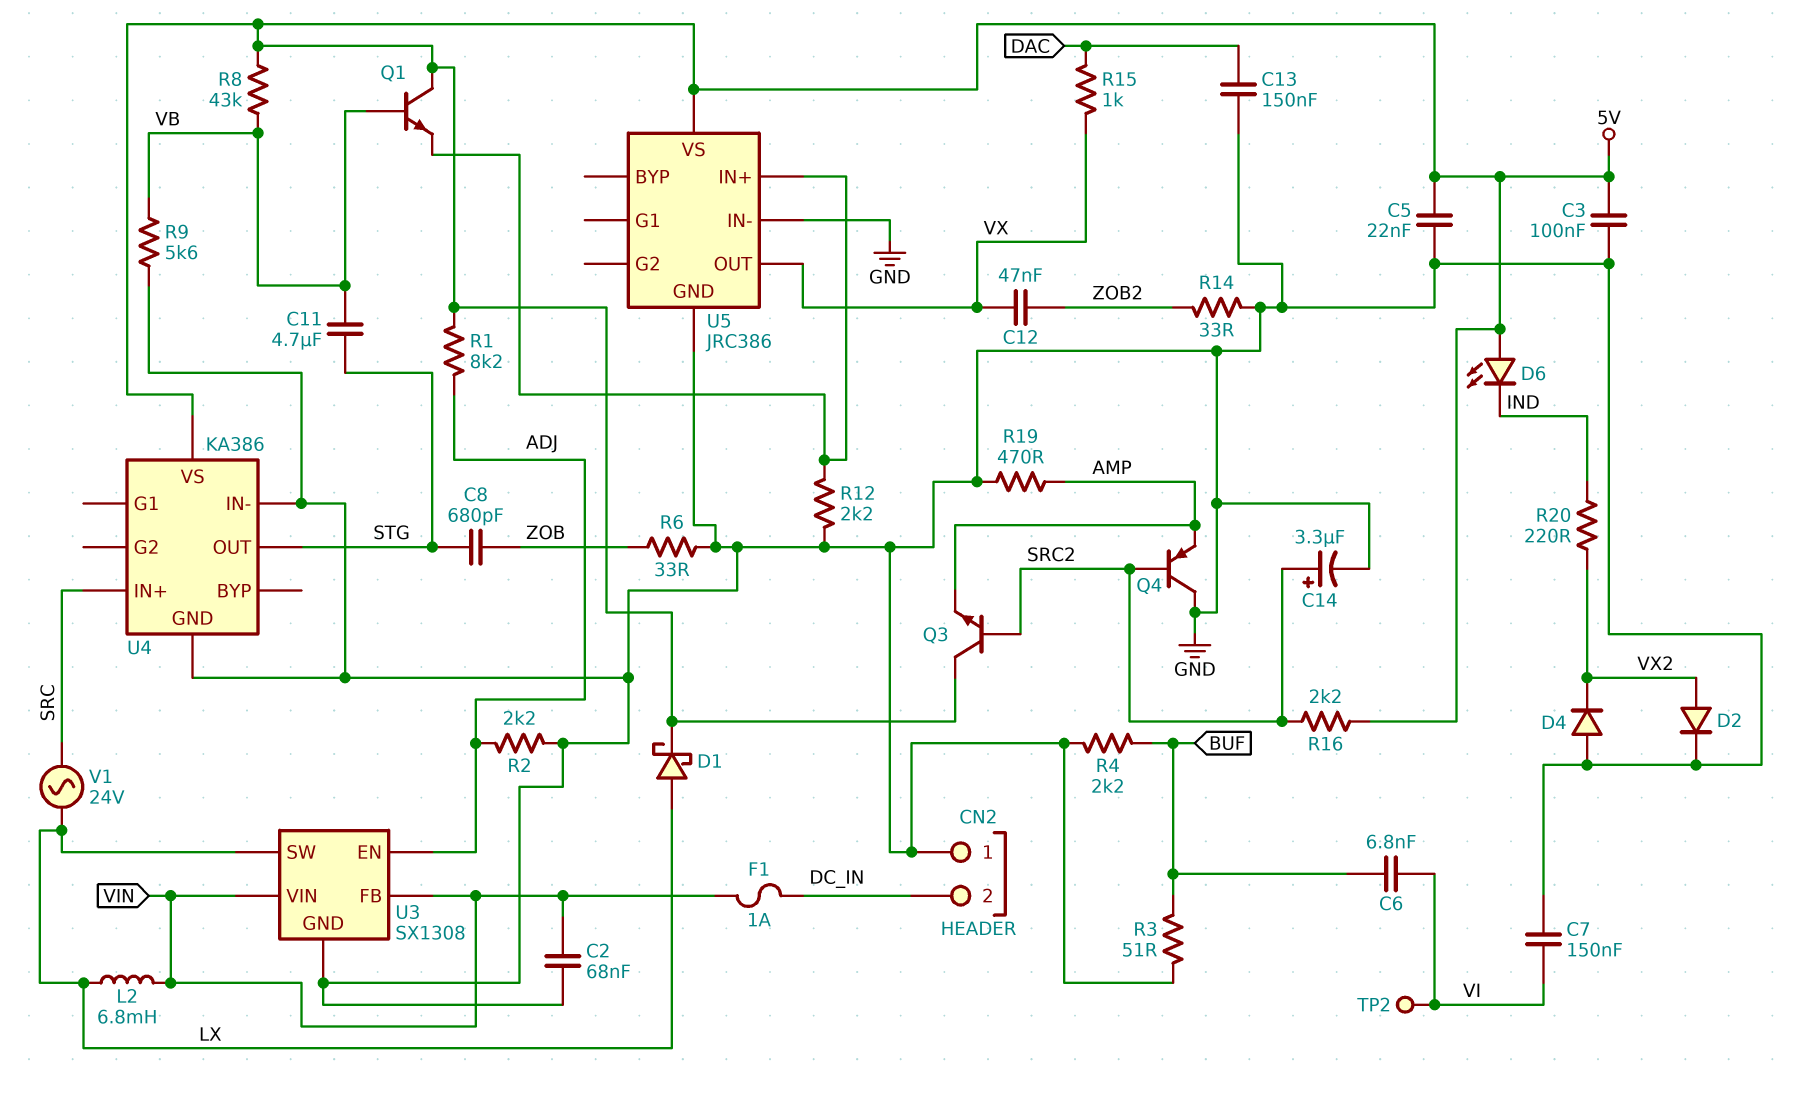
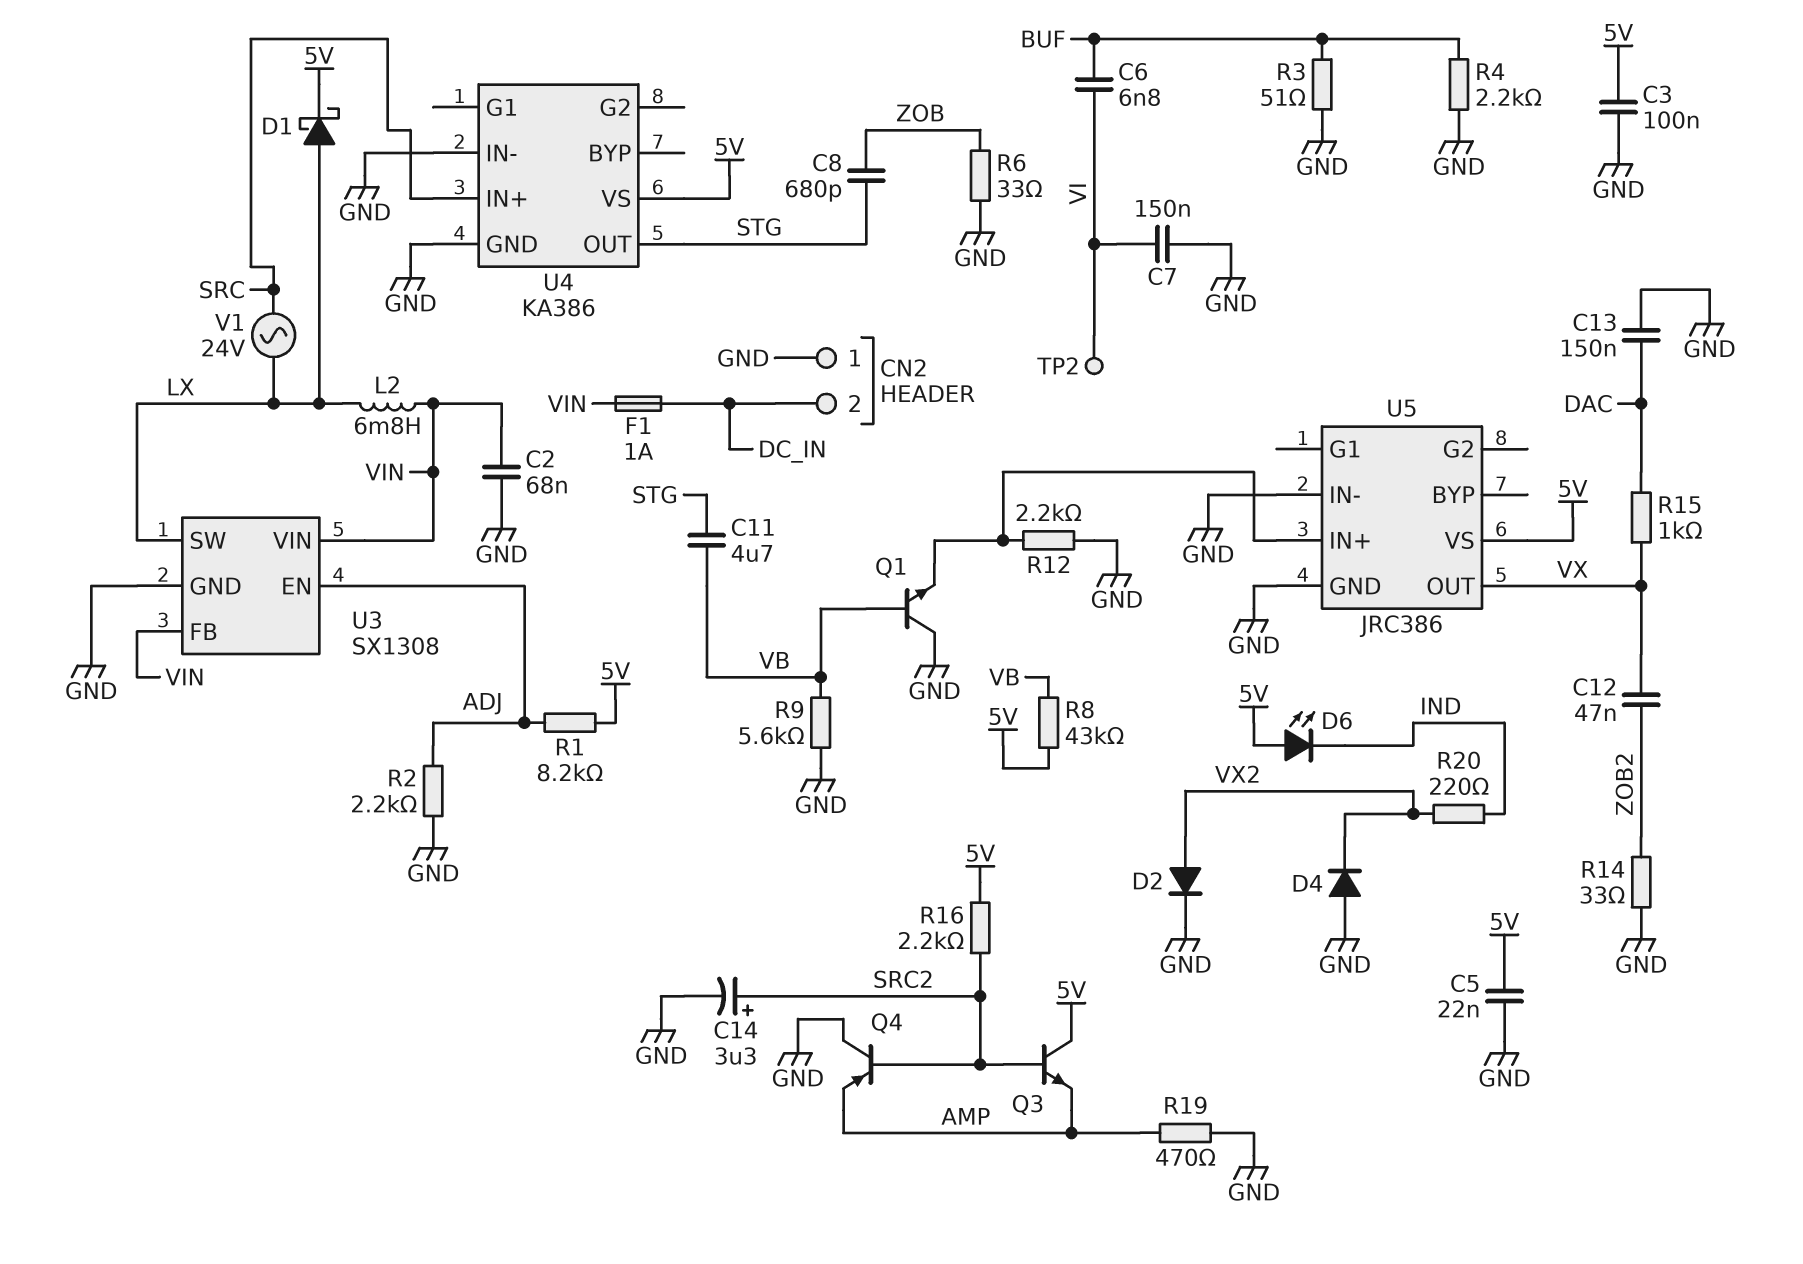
Q1: NPN (B VB, C 5V, E U5/IN+) -> NPN (B VB, C GND, E U5/IN+)

